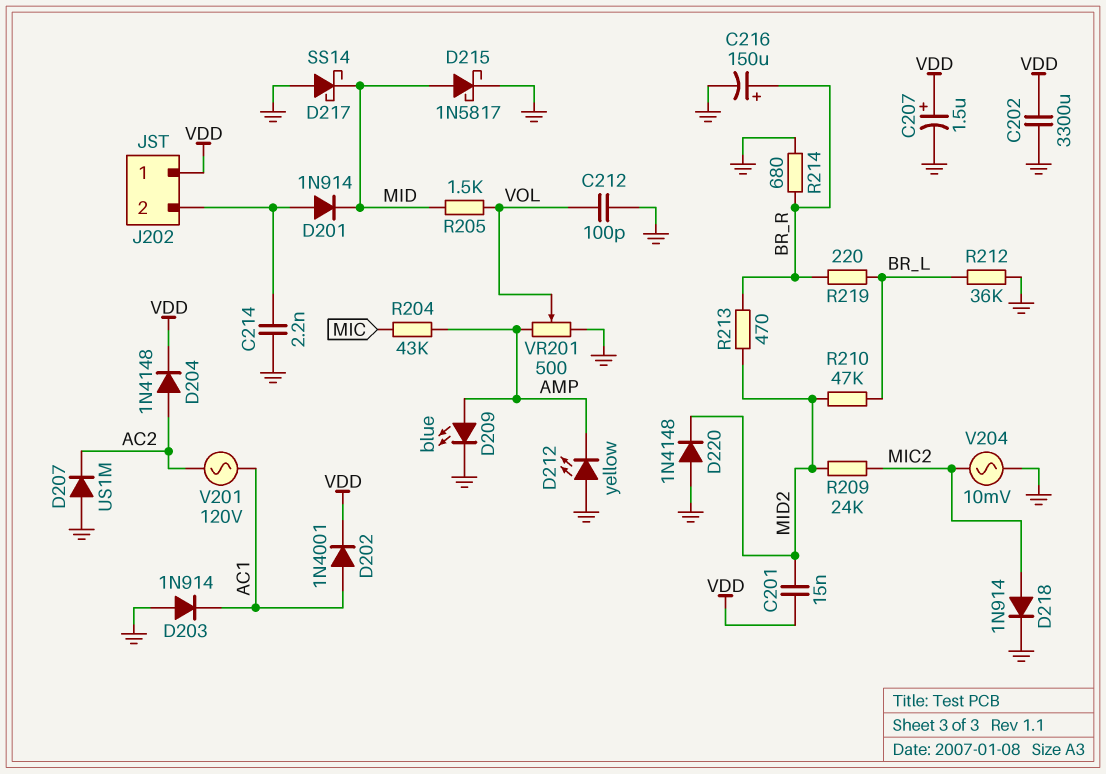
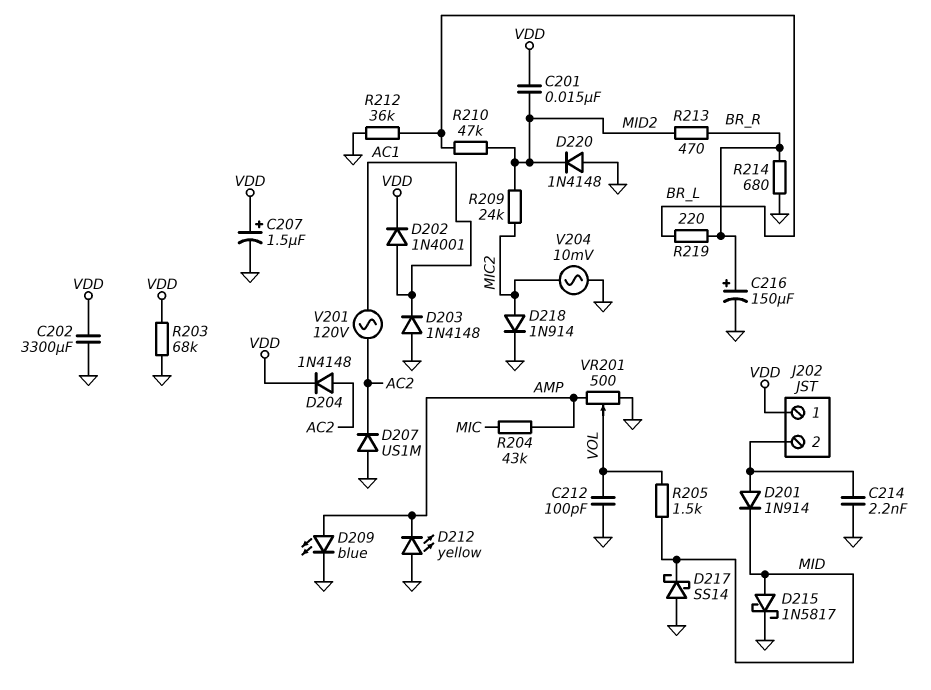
D203: diode 1N914 (A GND, K AC1) -> diode 1N4148 (A GND, K AC1)
R203: none -> 68k (GND, VDD)

